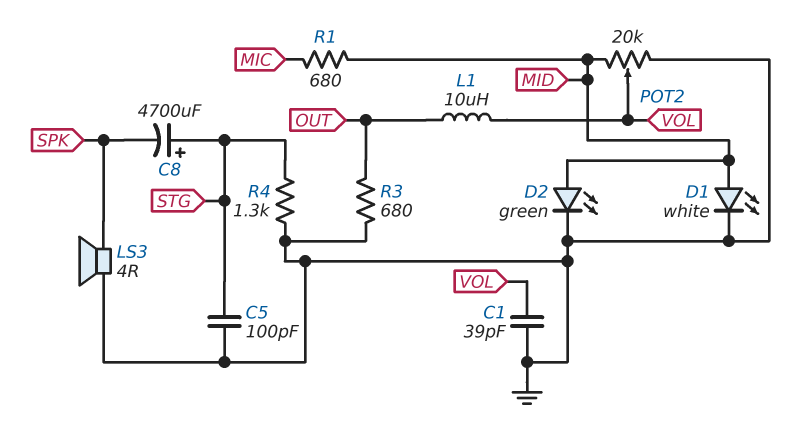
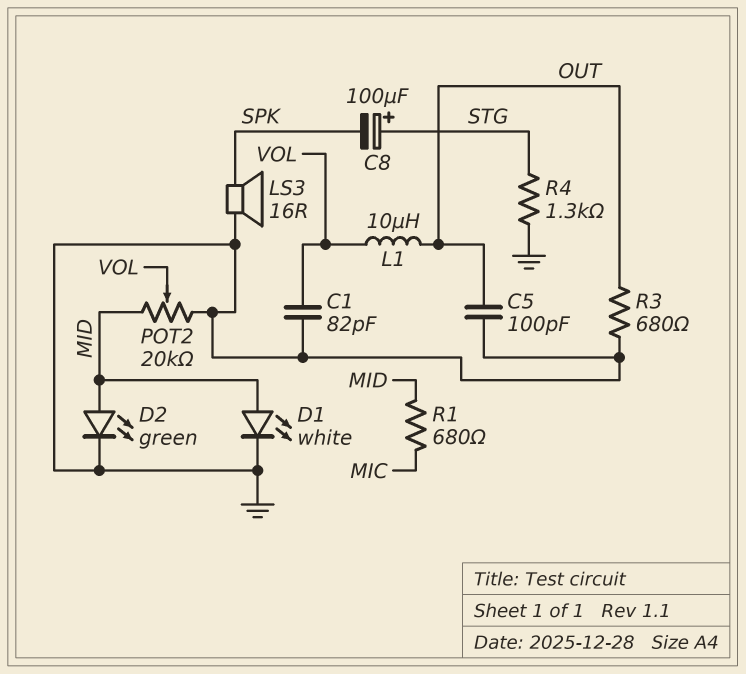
C1: 39pF (GND, VOL) -> 82pF (GND, VOL)
C5: 100pF (GND, STG) -> 100pF (GND, OUT)
C8: 4700uF (plus STG, minus SPK) -> 100uF (plus STG, minus SPK)
LS3: speaker 4R (GND, SPK) -> speaker 16R (GND, SPK)

